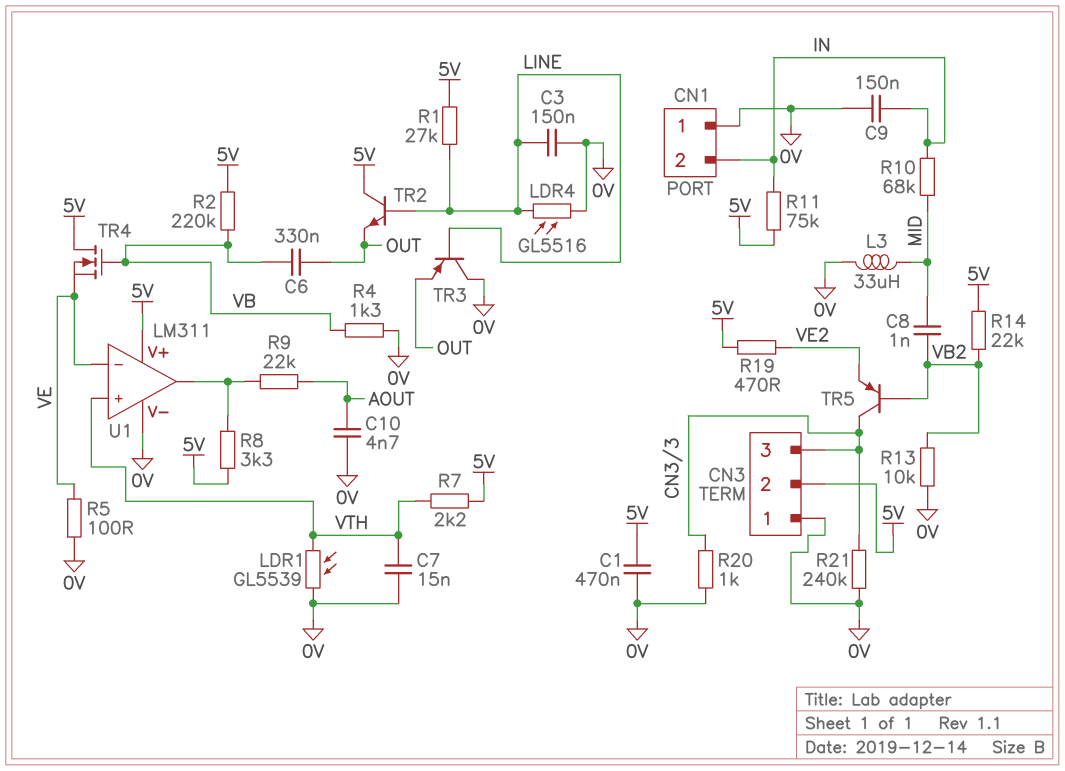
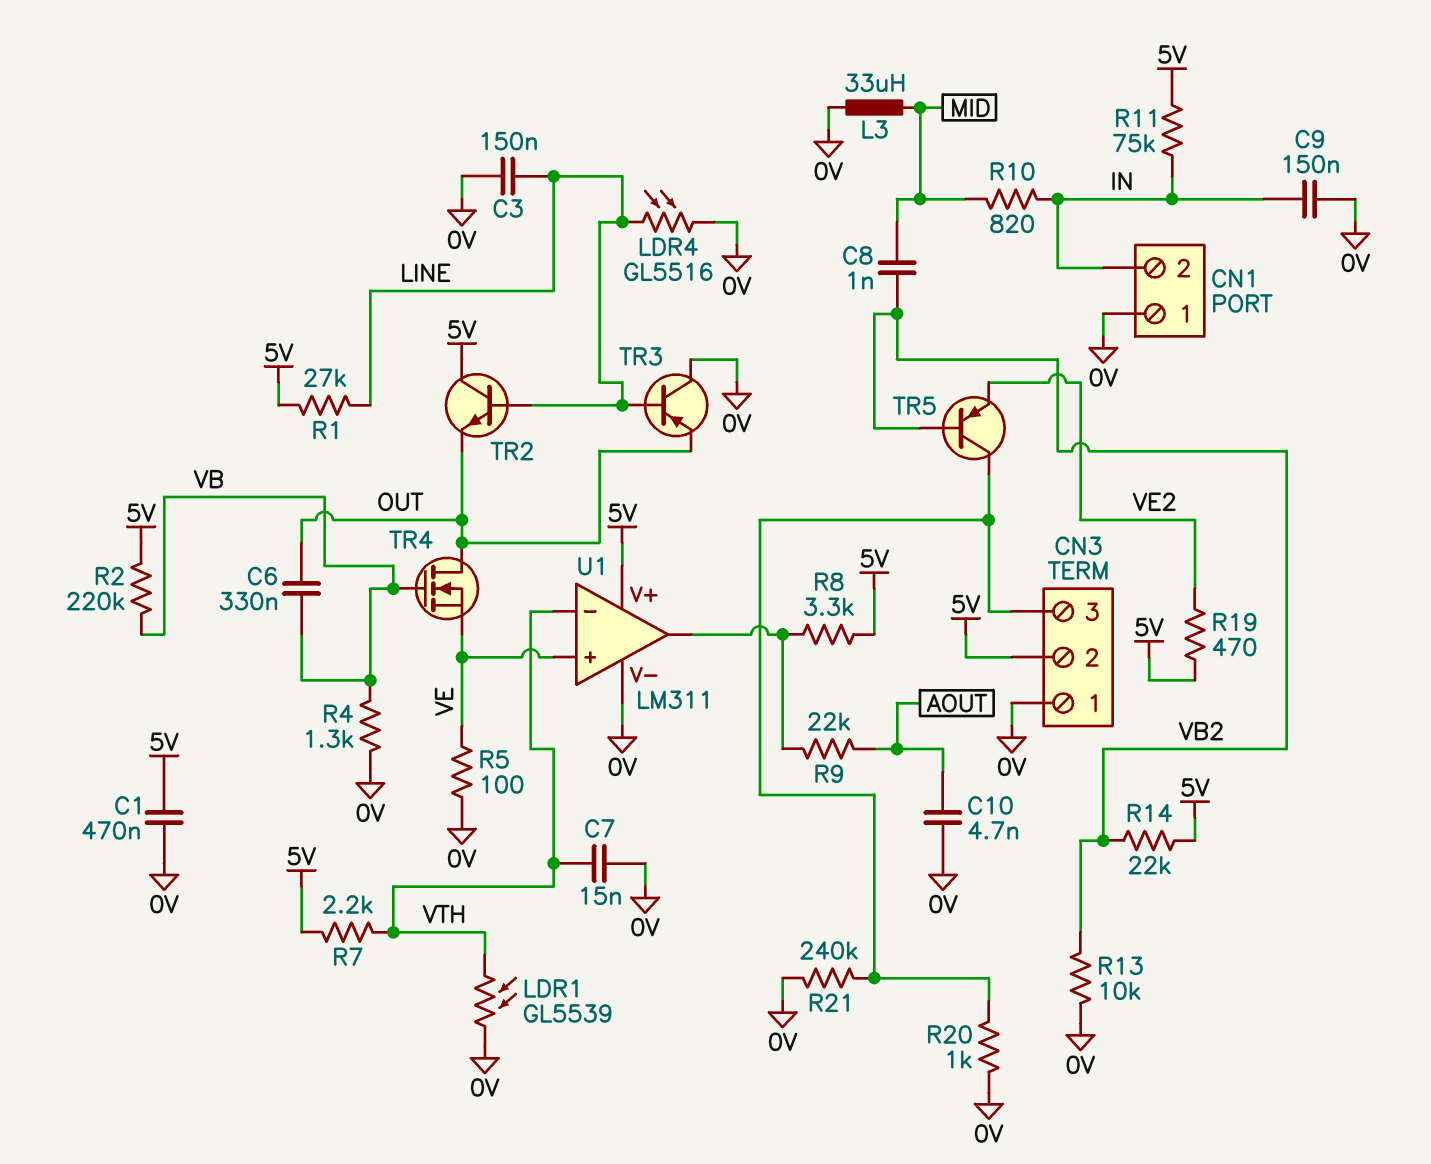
R10: 68k (IN, MID) -> 820 (IN, MID)
TR4: NMOS (G VB, D 5V, S VE) -> NMOS (G VB, D OUT, S VE)
U1 pin in+: VTH -> VE
U1 pin in-: VE -> VTH

